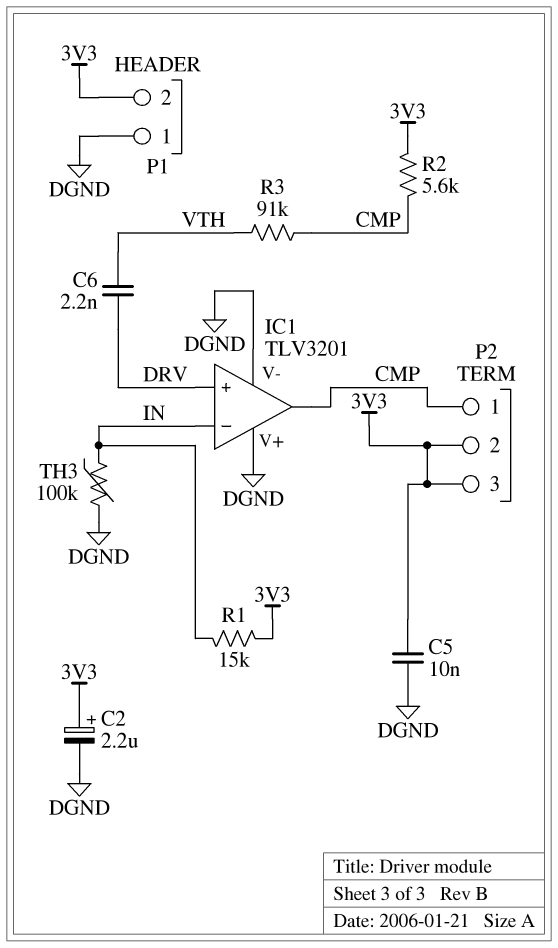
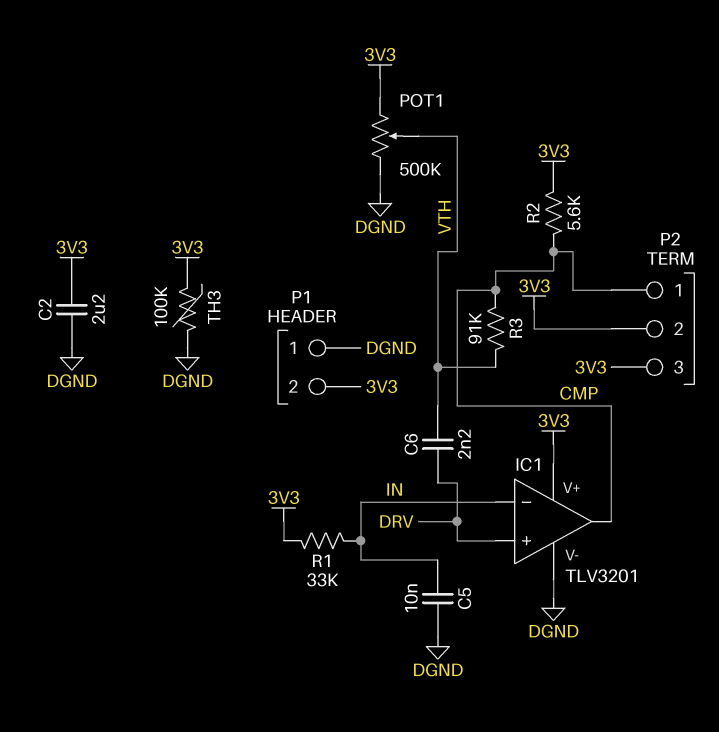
C2: 2.2uF (plus 3V3, minus DGND) -> 2.2uF (3V3, DGND)
C5: 10nF (3V3, DGND) -> 10nF (DGND, IN)
IC1 pin V+: DGND -> 3V3
POT1: none -> 500k (3V3, DGND, wiper VTH)
R1: 15k (3V3, IN) -> 33k (3V3, IN)
TH3: 100k (DGND, IN) -> 100k (3V3, DGND)

